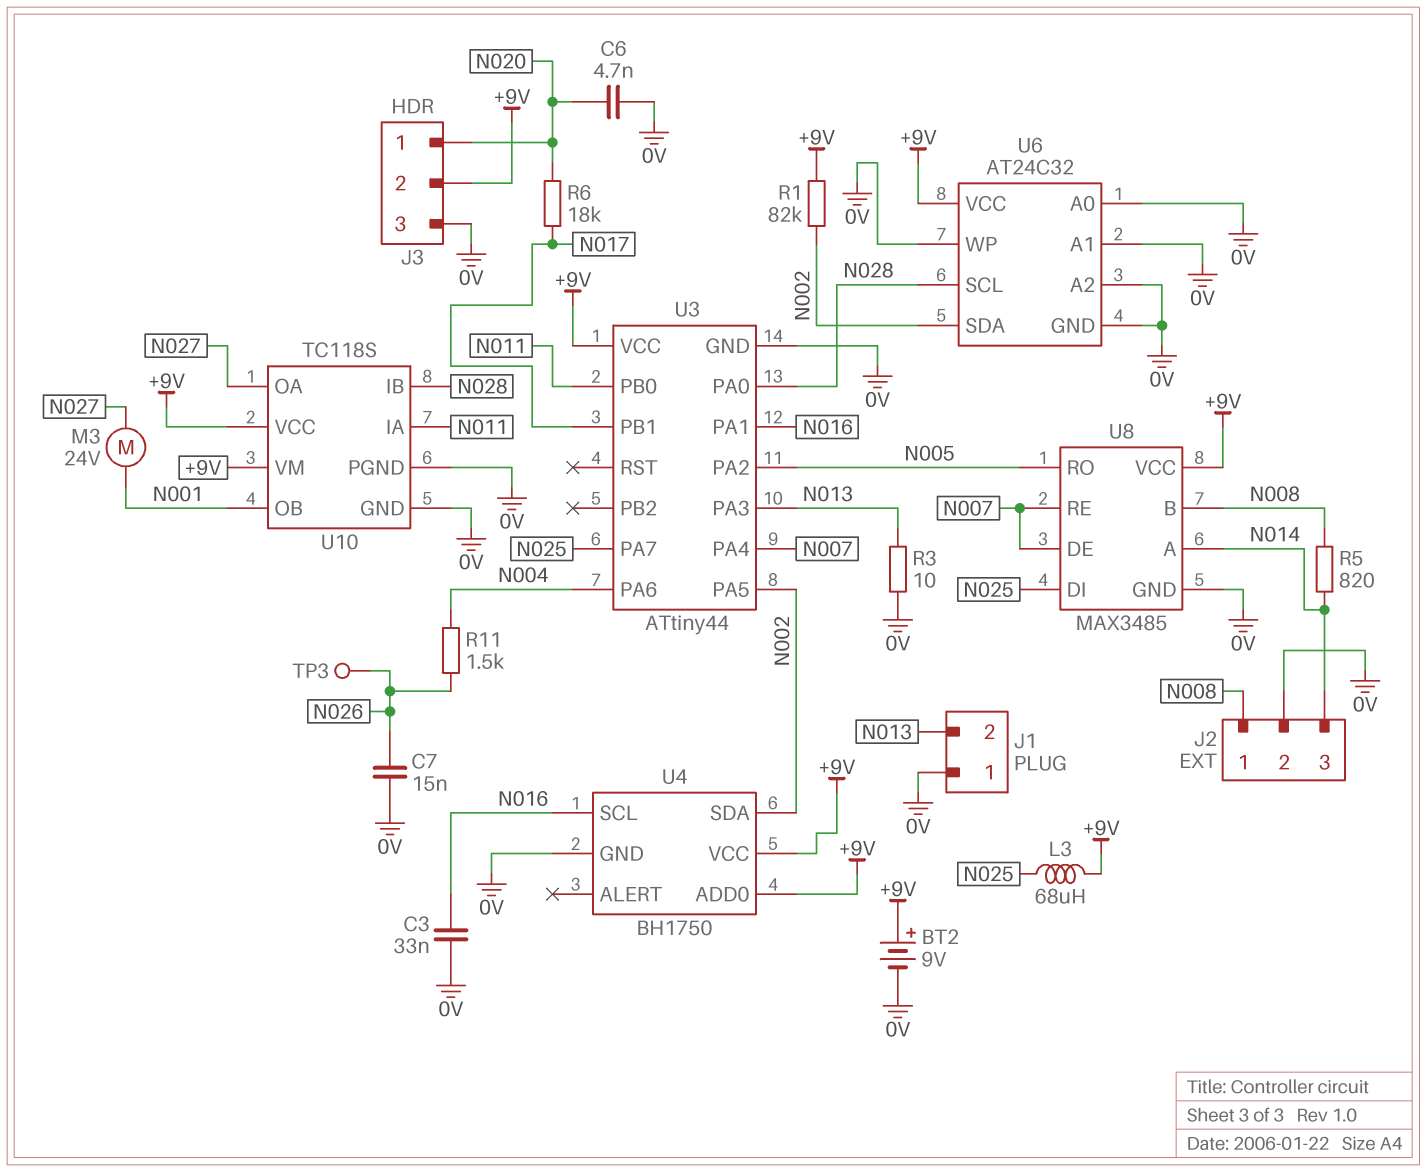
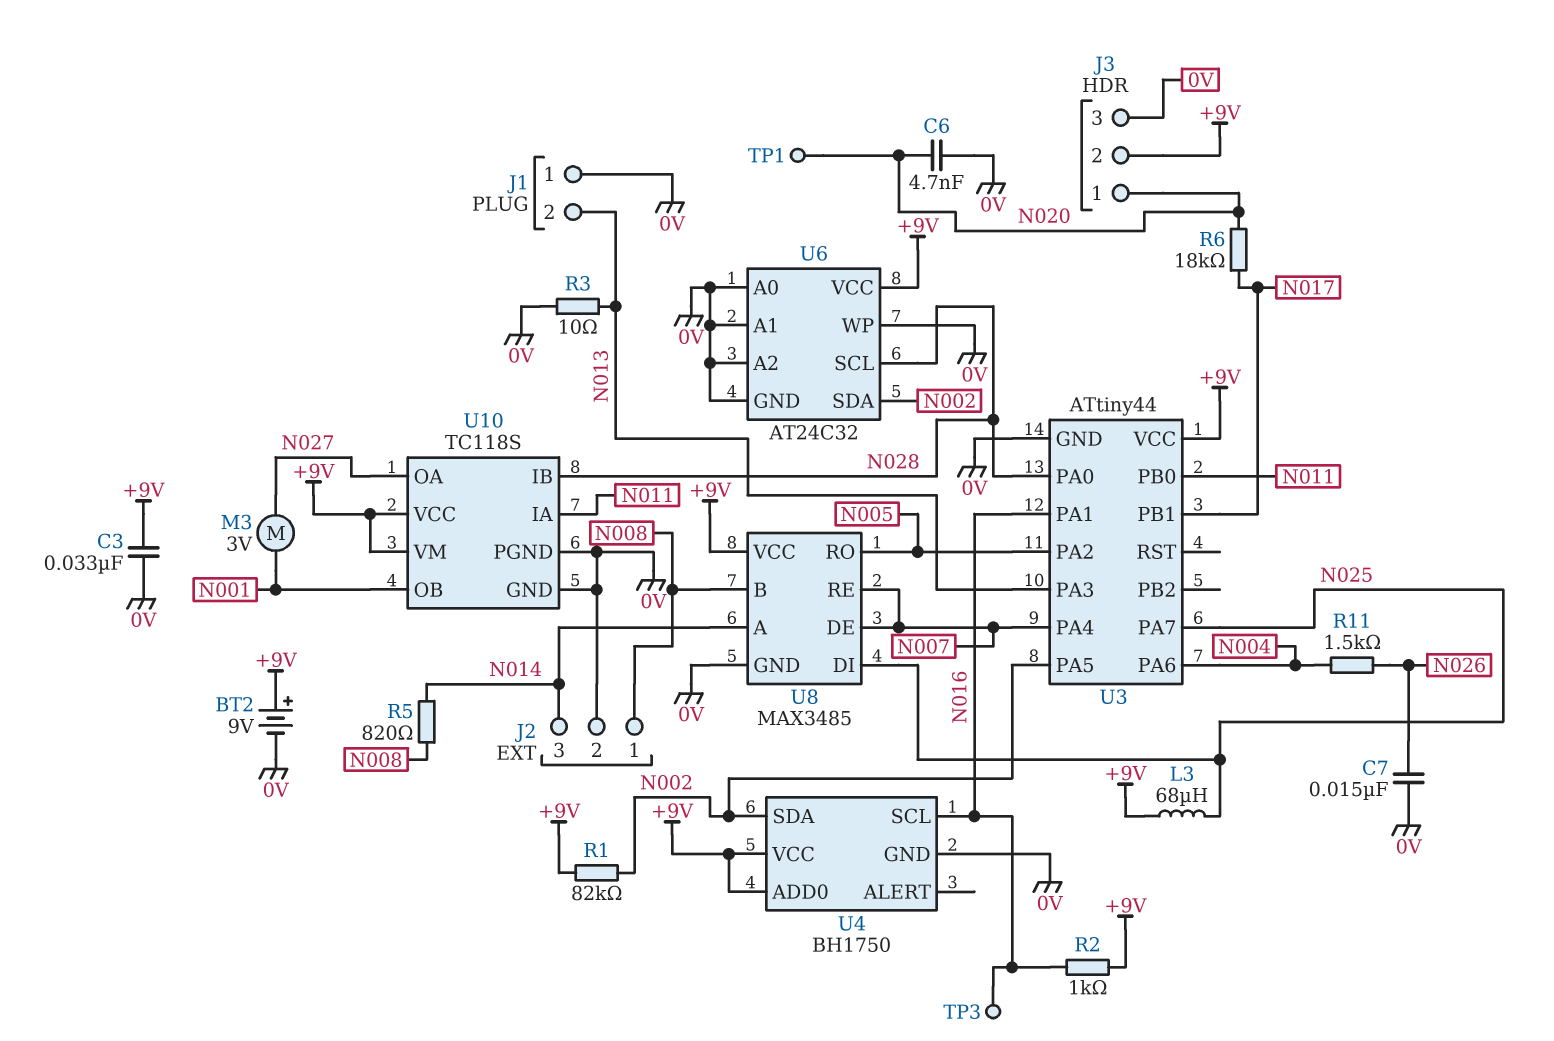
C3: 33nF (0V, N016) -> 33nF (+9V, 0V)
M3: motor 24V (N001, N027) -> motor 3V (N001, N027)
R2: none -> 1k (+9V, N016)
TP1: none -> test point (N020)
TP3: test point (N026) -> test point (N016)

